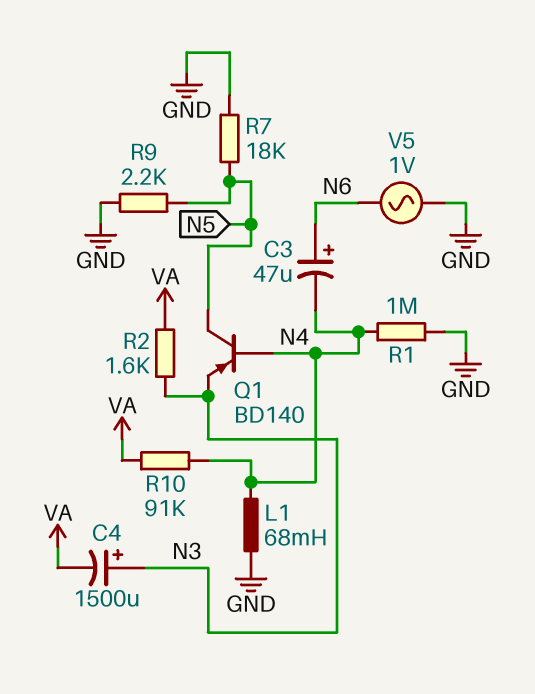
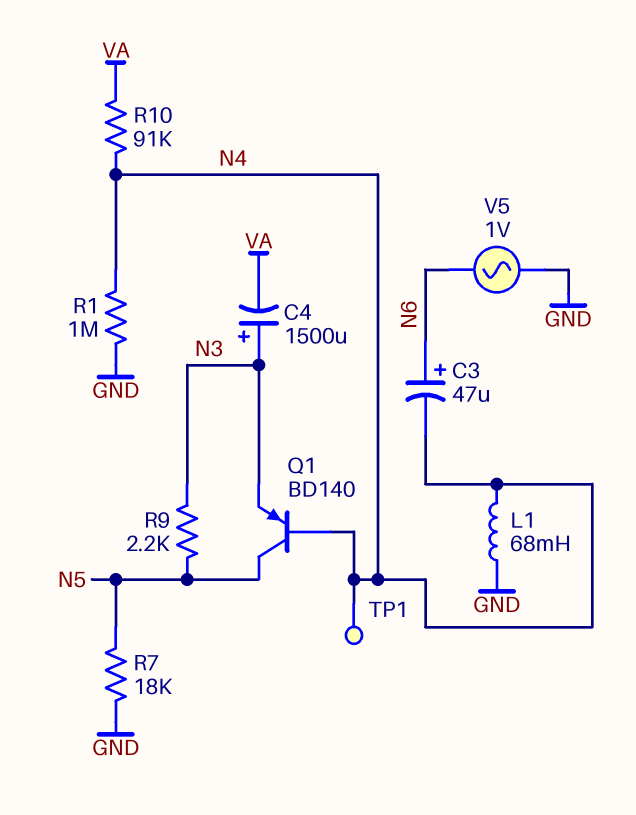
R2: 1.6k (N3, VA) -> none
R9: 2.2k (GND, N5) -> 2.2k (N3, N5)
TP1: none -> test point (N4)

